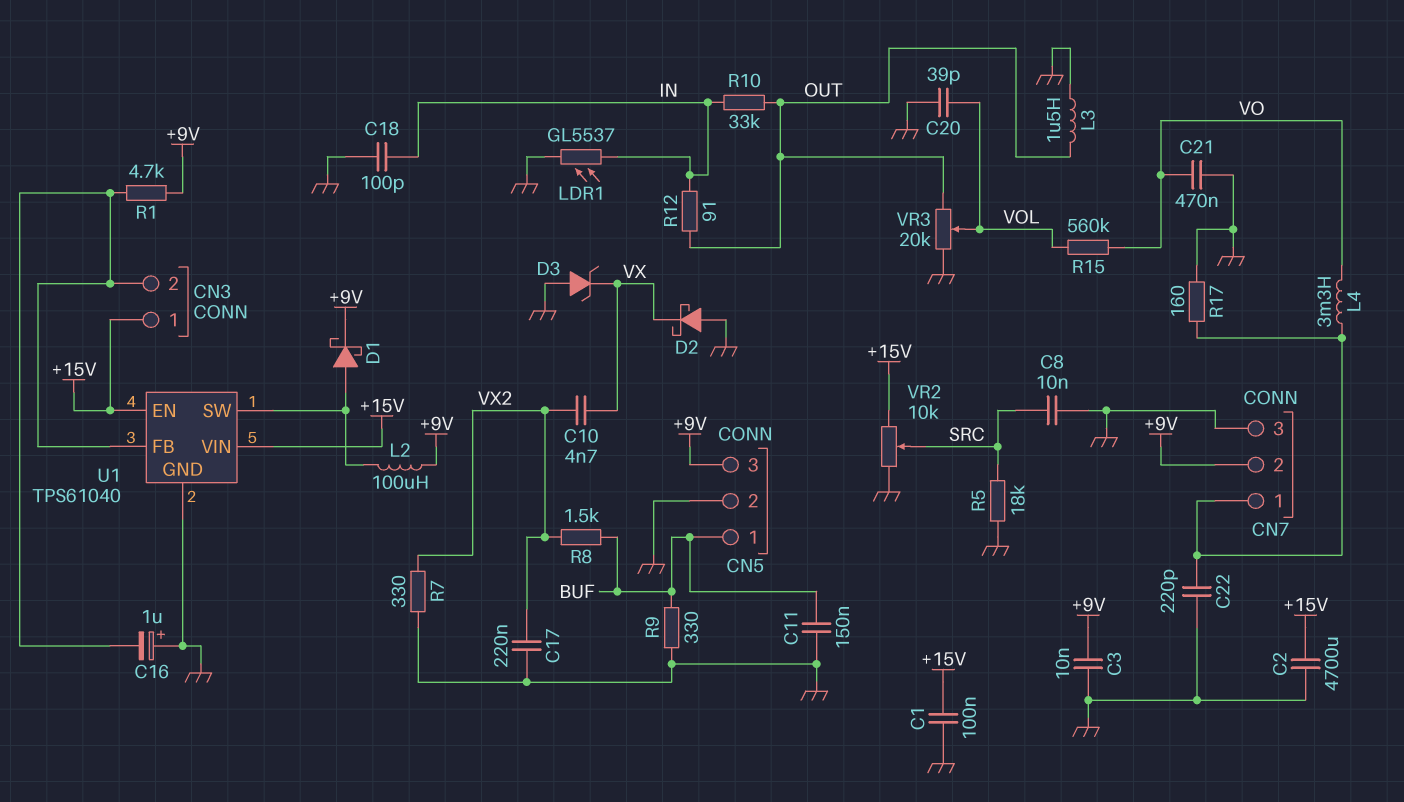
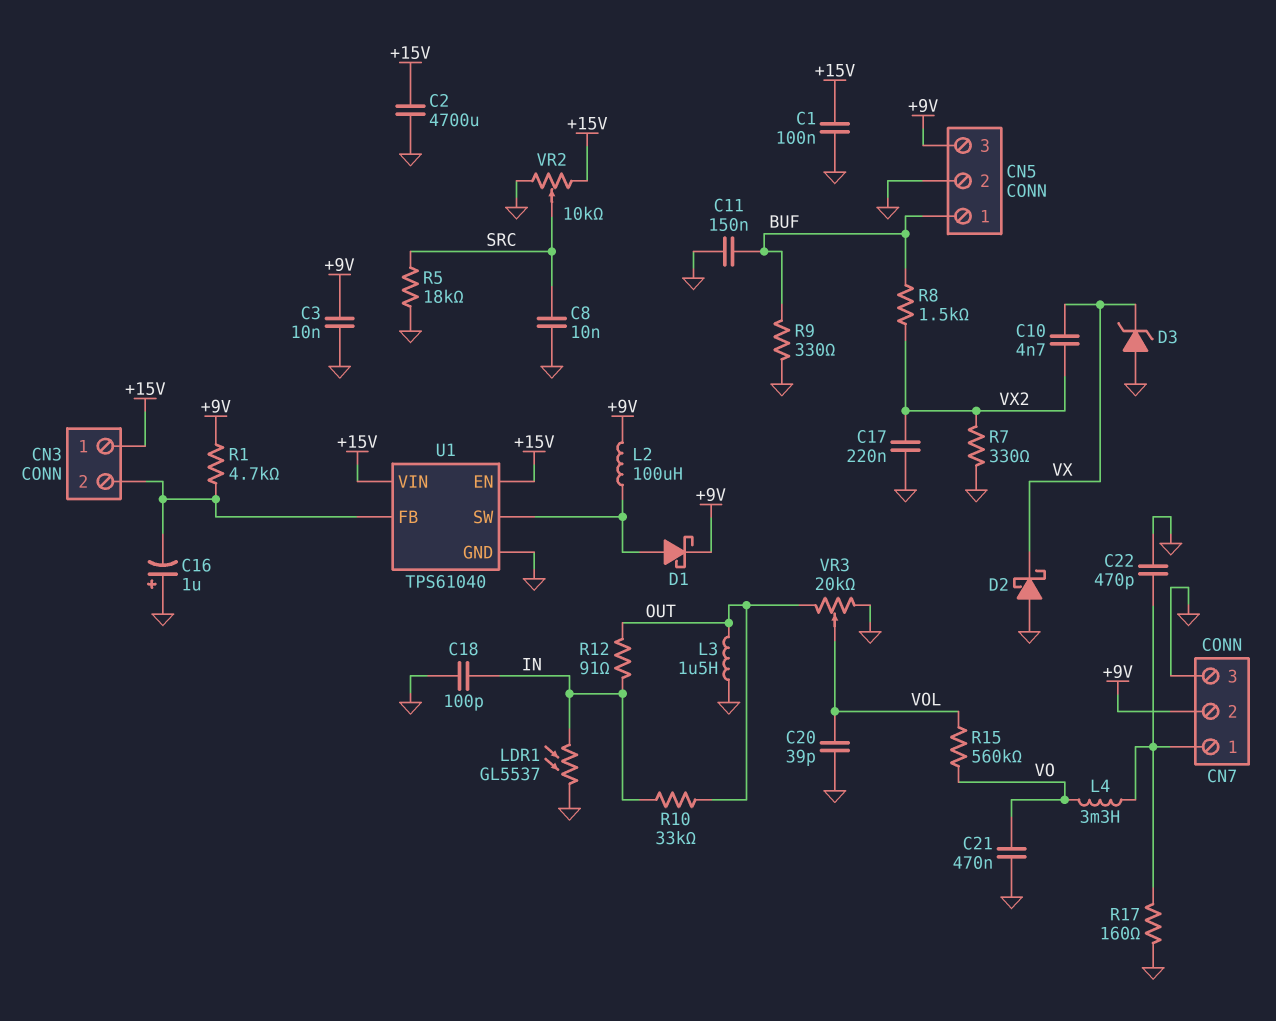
C22: 220pF (CN7/1, GND) -> 470pF (CN7/1, GND)

